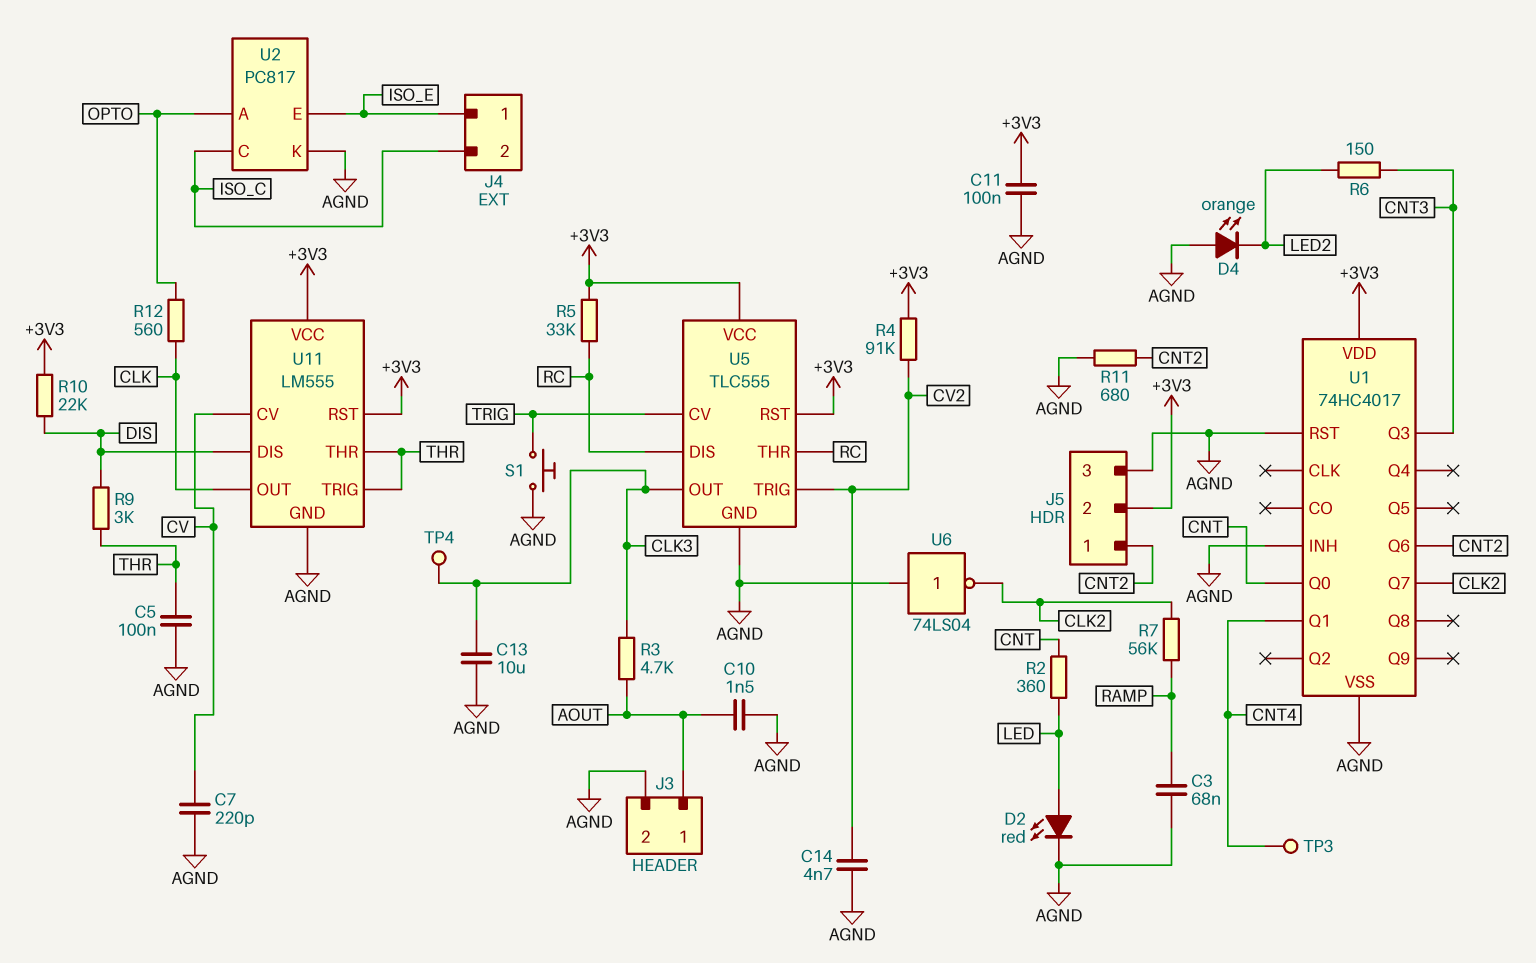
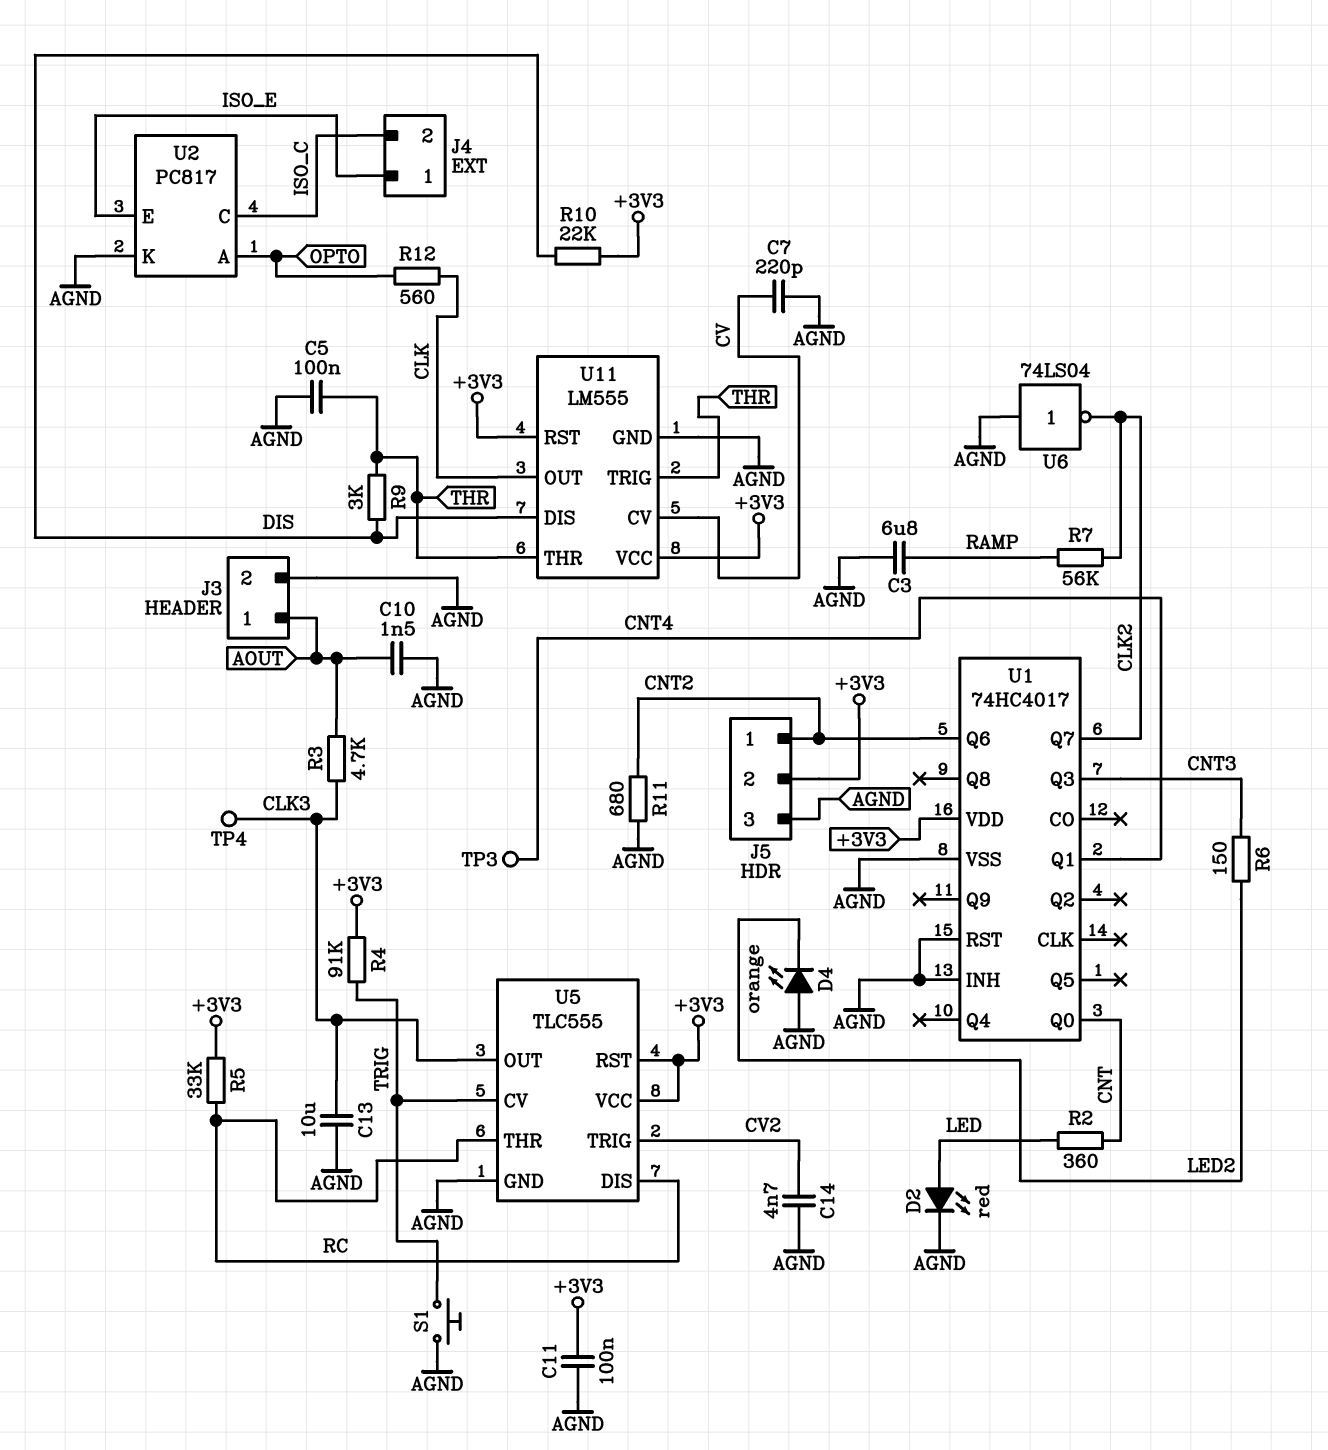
C3: 68nF (AGND, RAMP) -> 6.8uF (AGND, RAMP)
R4: 91k (+3V3, CV2) -> 91k (+3V3, TRIG)

